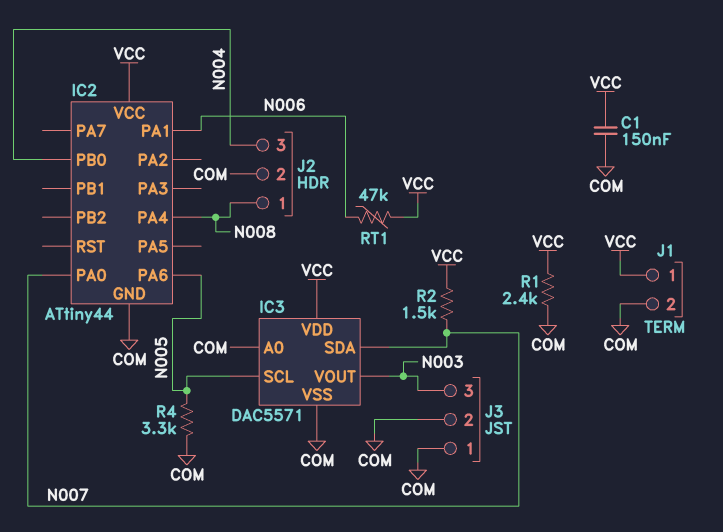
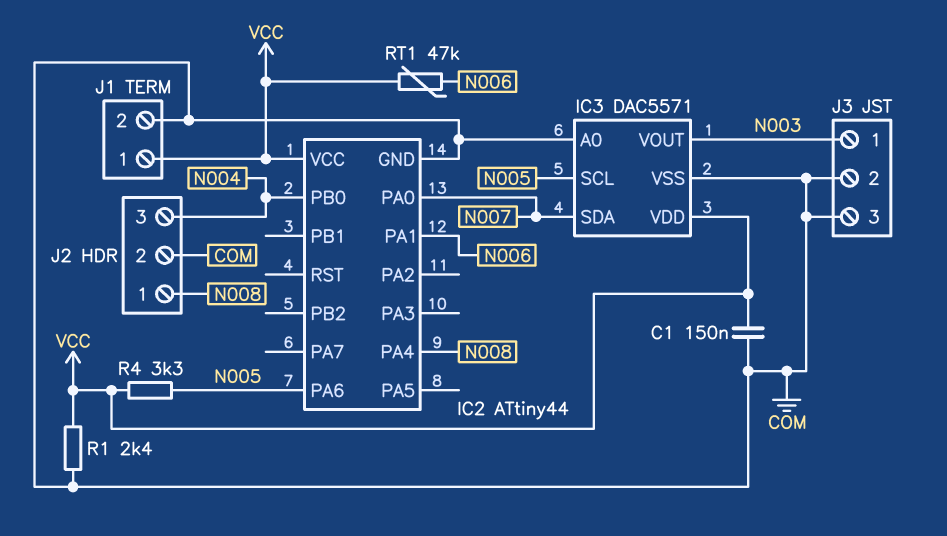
J3 pin 1: COM -> N003
J3 pin 3: N003 -> COM
R2: 1.5k (N007, VCC) -> none
R4: 3.3k (COM, N005) -> 3.3k (N005, VCC)

